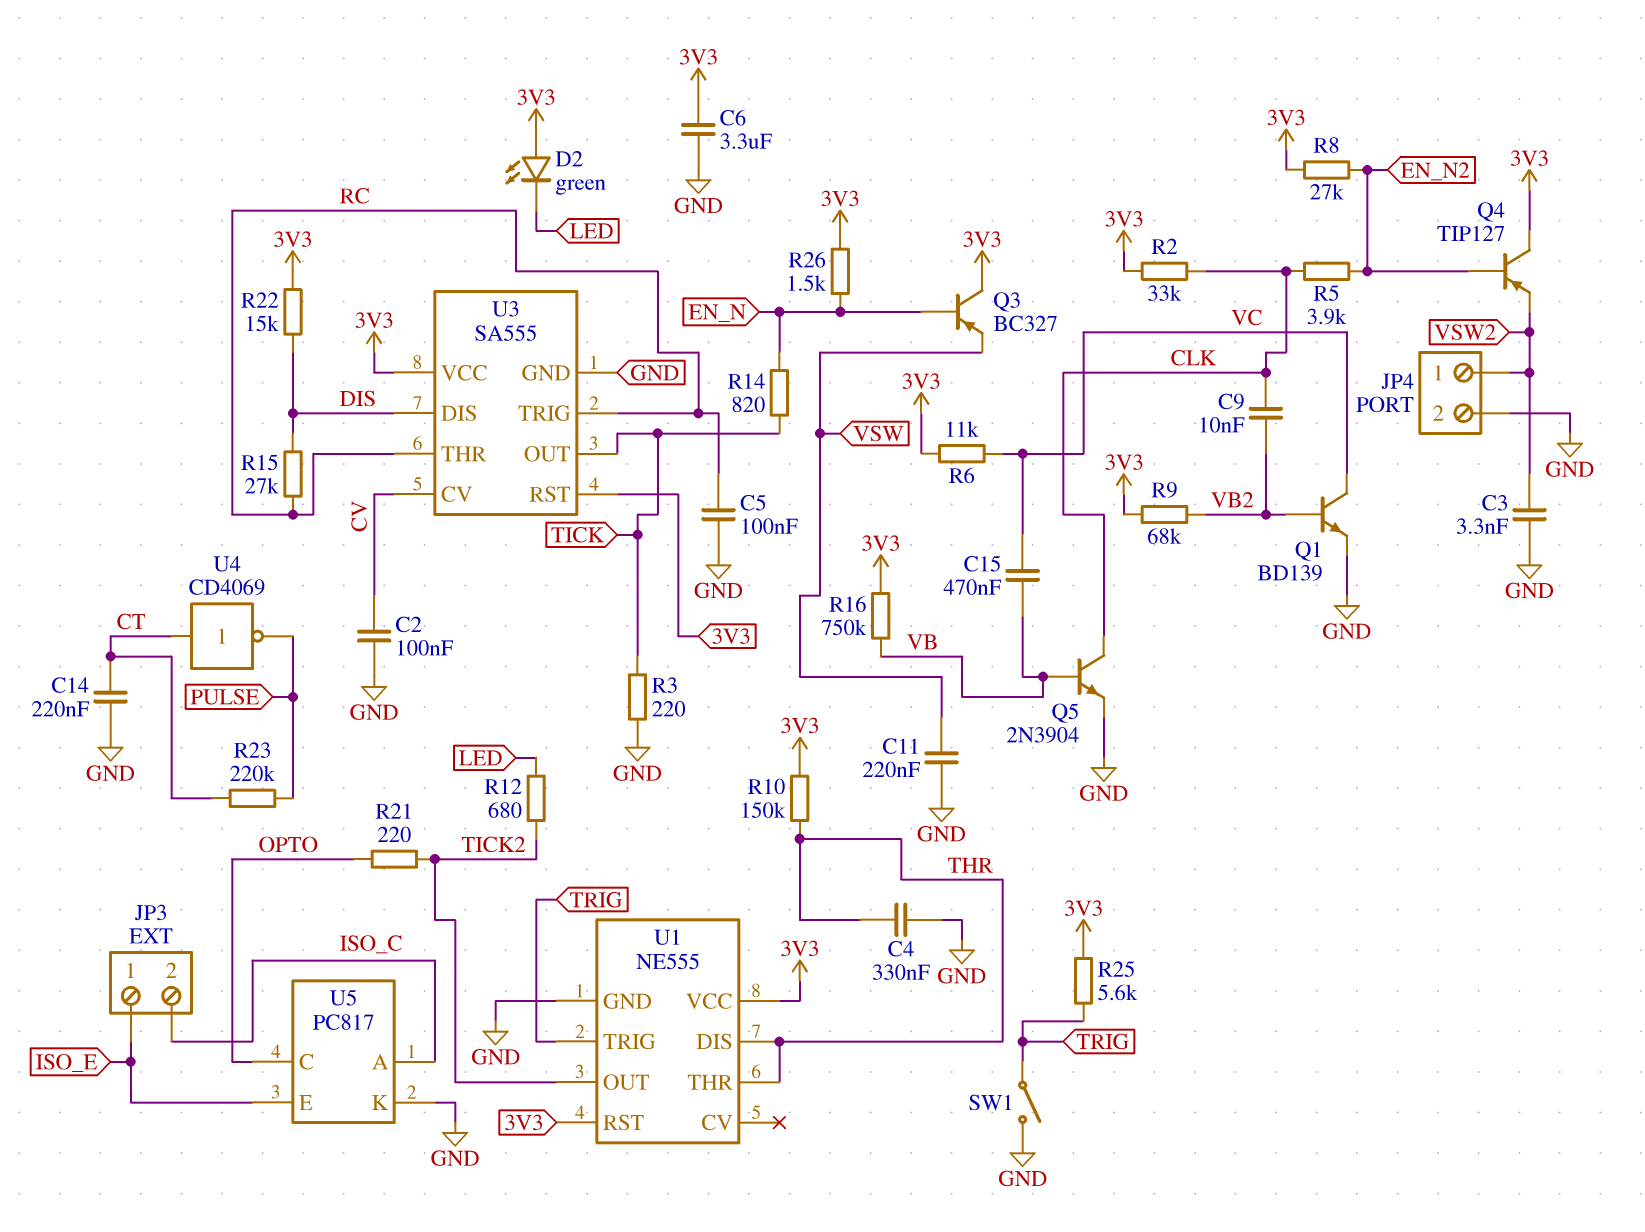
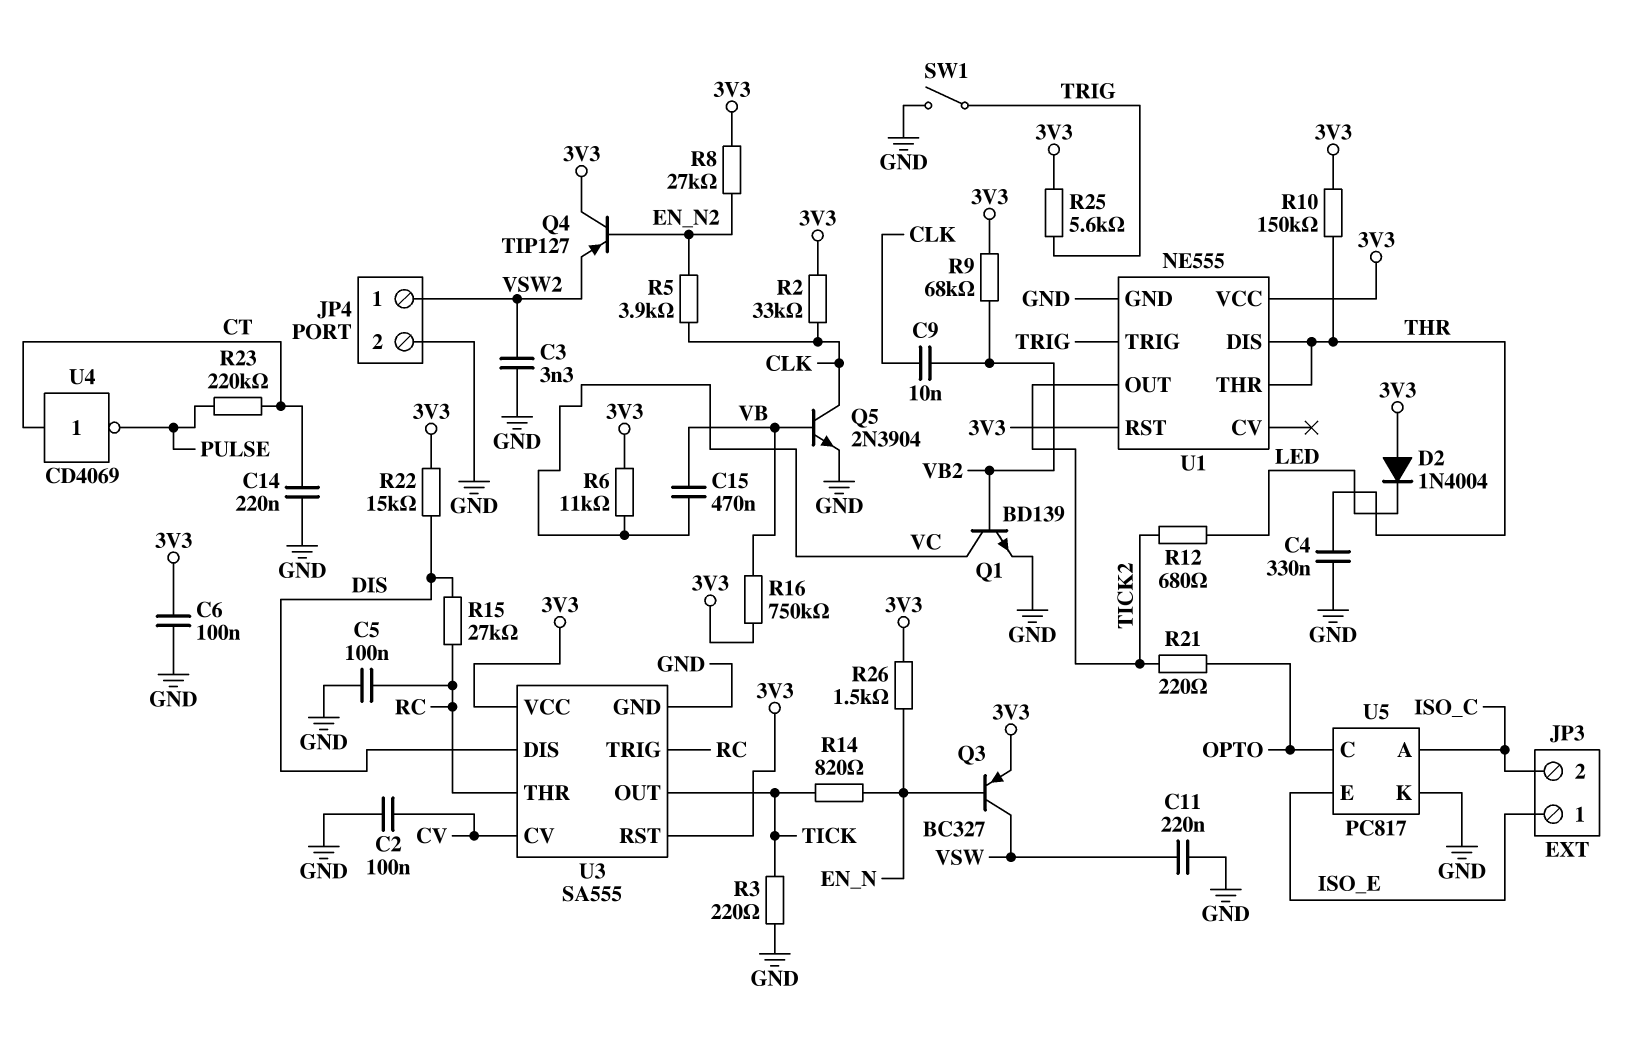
C6: 3.3uF (3V3, GND) -> 100nF (3V3, GND)
D2: LED green (A 3V3, K LED) -> diode 1N4004 (A 3V3, K LED)
Q3: PNP BC327 (B EN_N, C 3V3, E VSW) -> PNP BC327 (B EN_N, C VSW, E 3V3)

